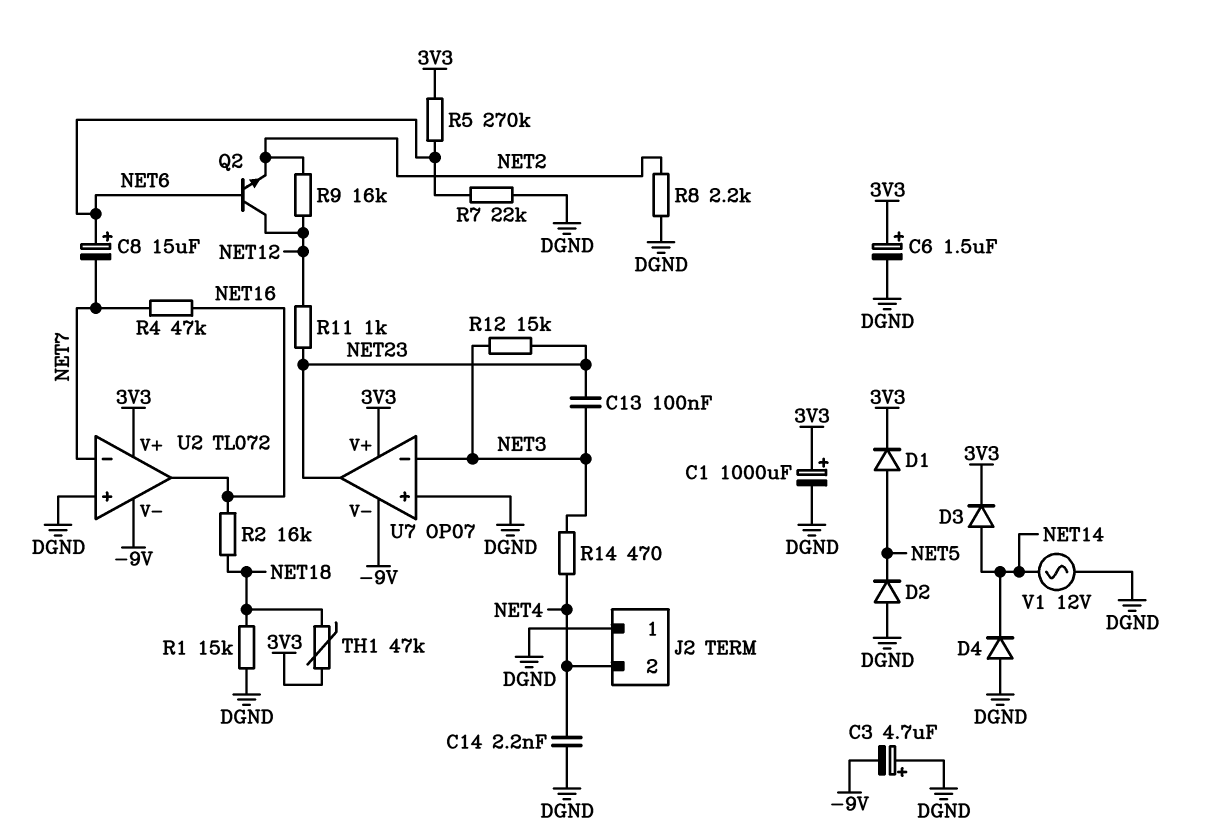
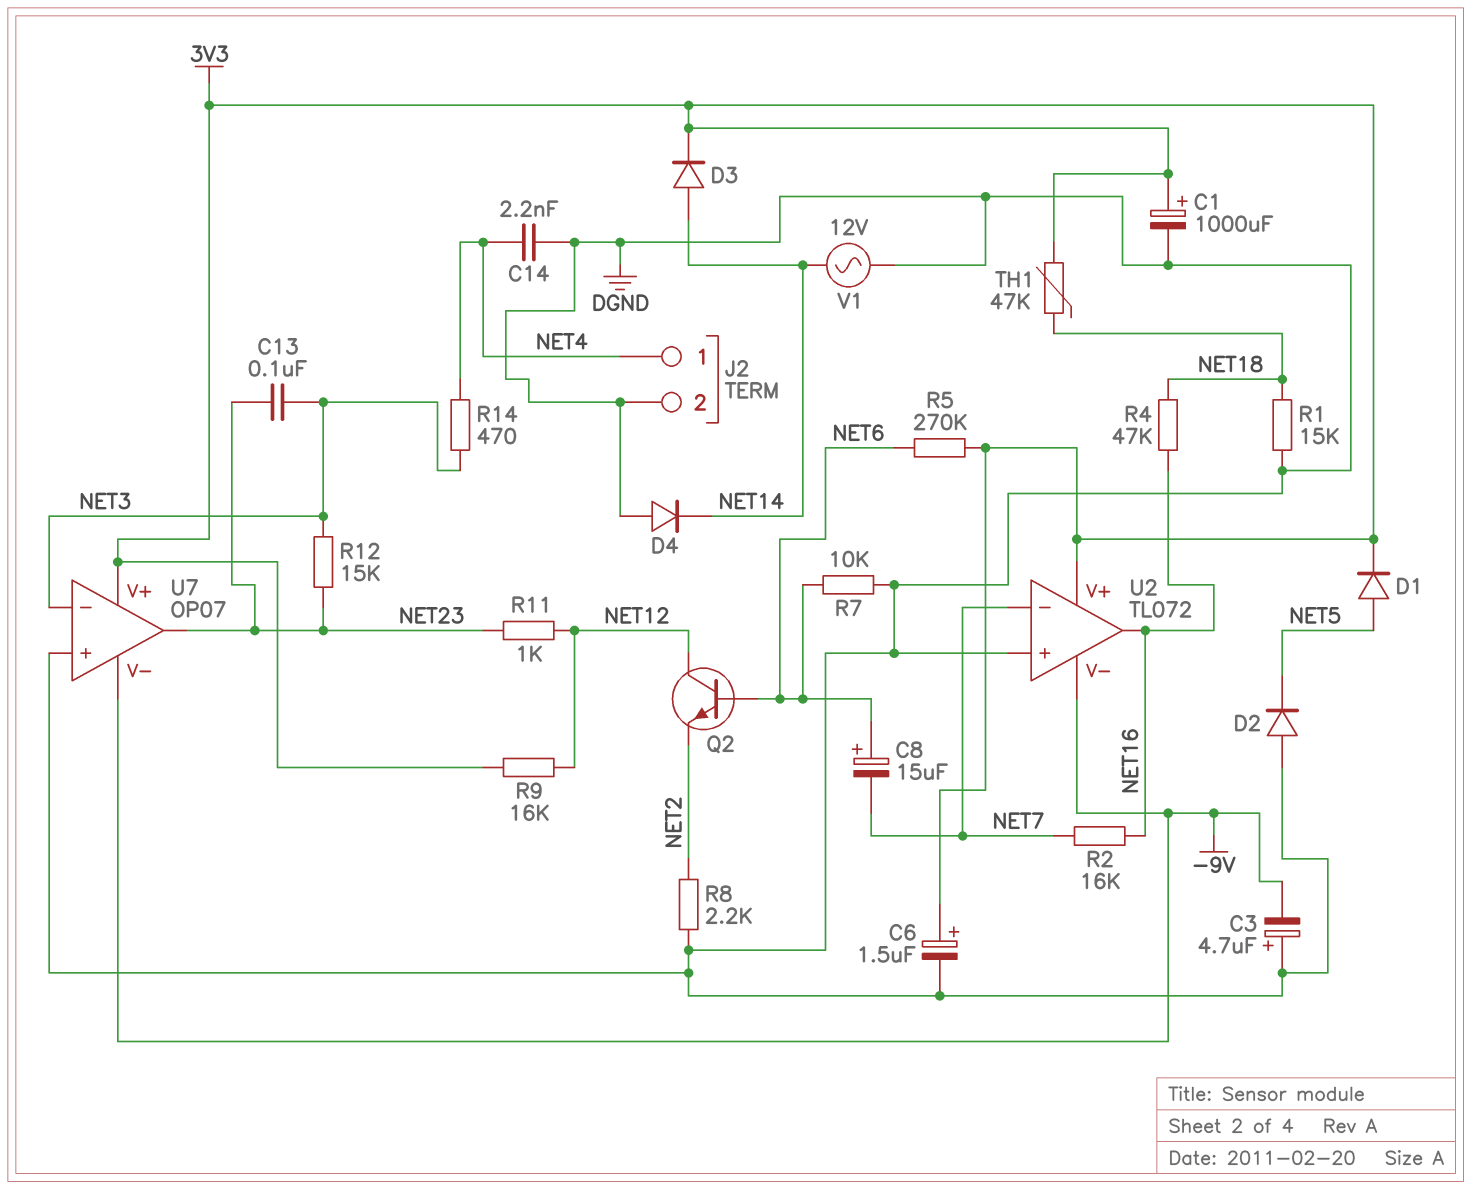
J2 pin 1: DGND -> NET4
J2 pin 2: NET4 -> DGND
R2: 16k (NET16, NET18) -> 16k (NET7, NET16)
R4: 47k (NET7, NET16) -> 47k (NET16, NET18)
R7: 22k (DGND, NET6) -> 10k (DGND, NET6)
R9: 16k (NET2, NET12) -> 16k (3V3, NET12)

